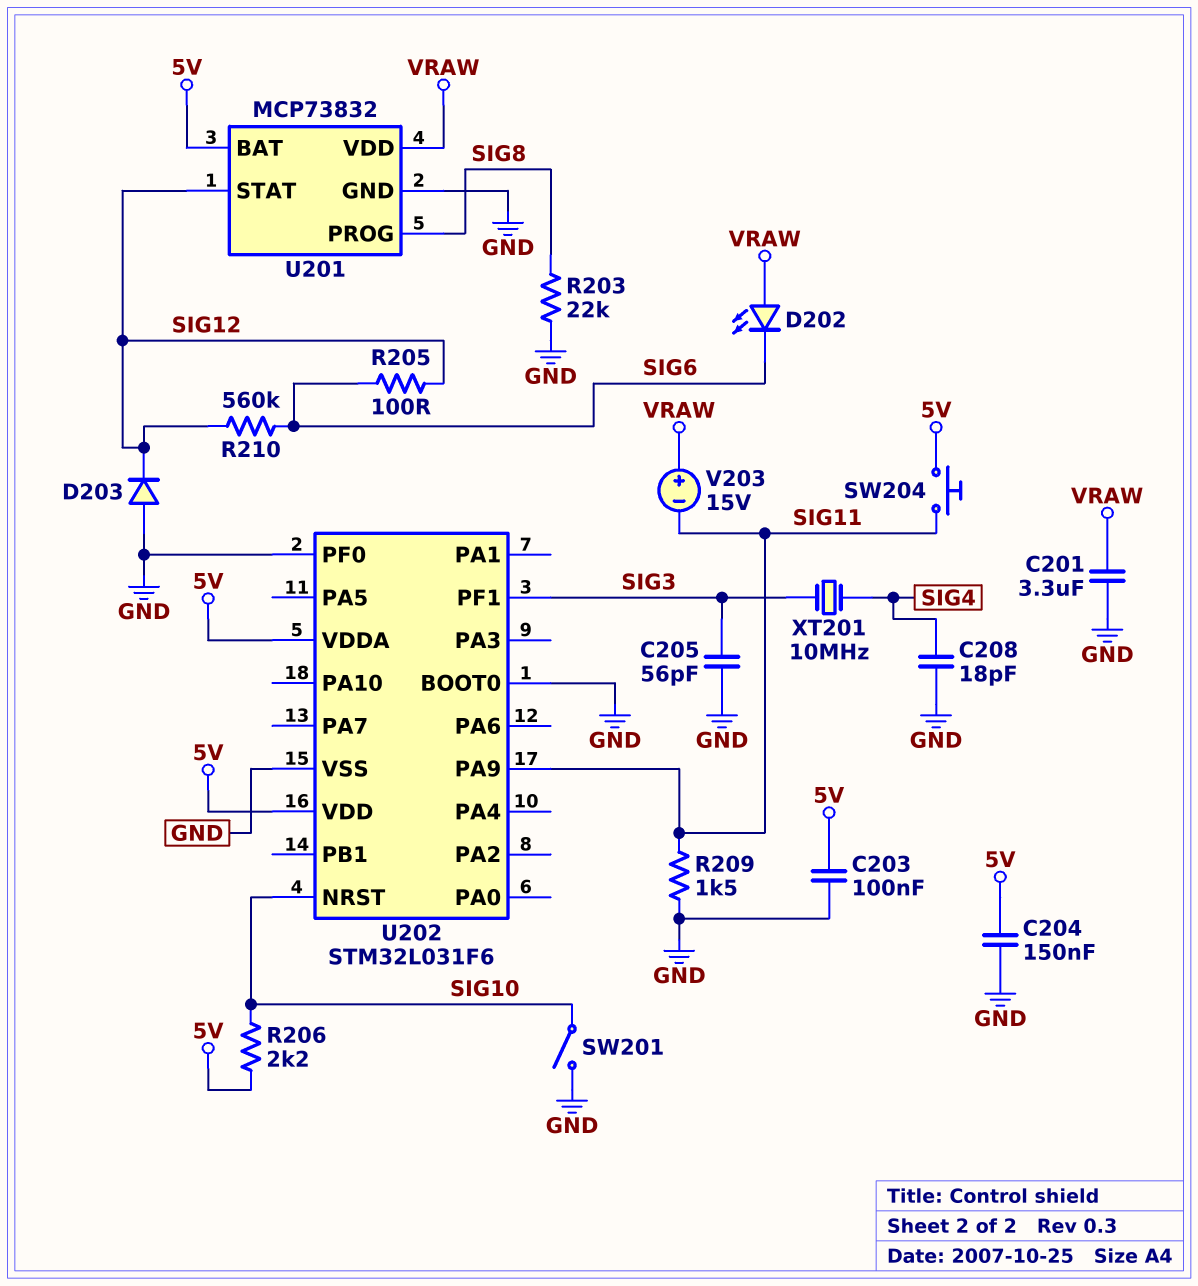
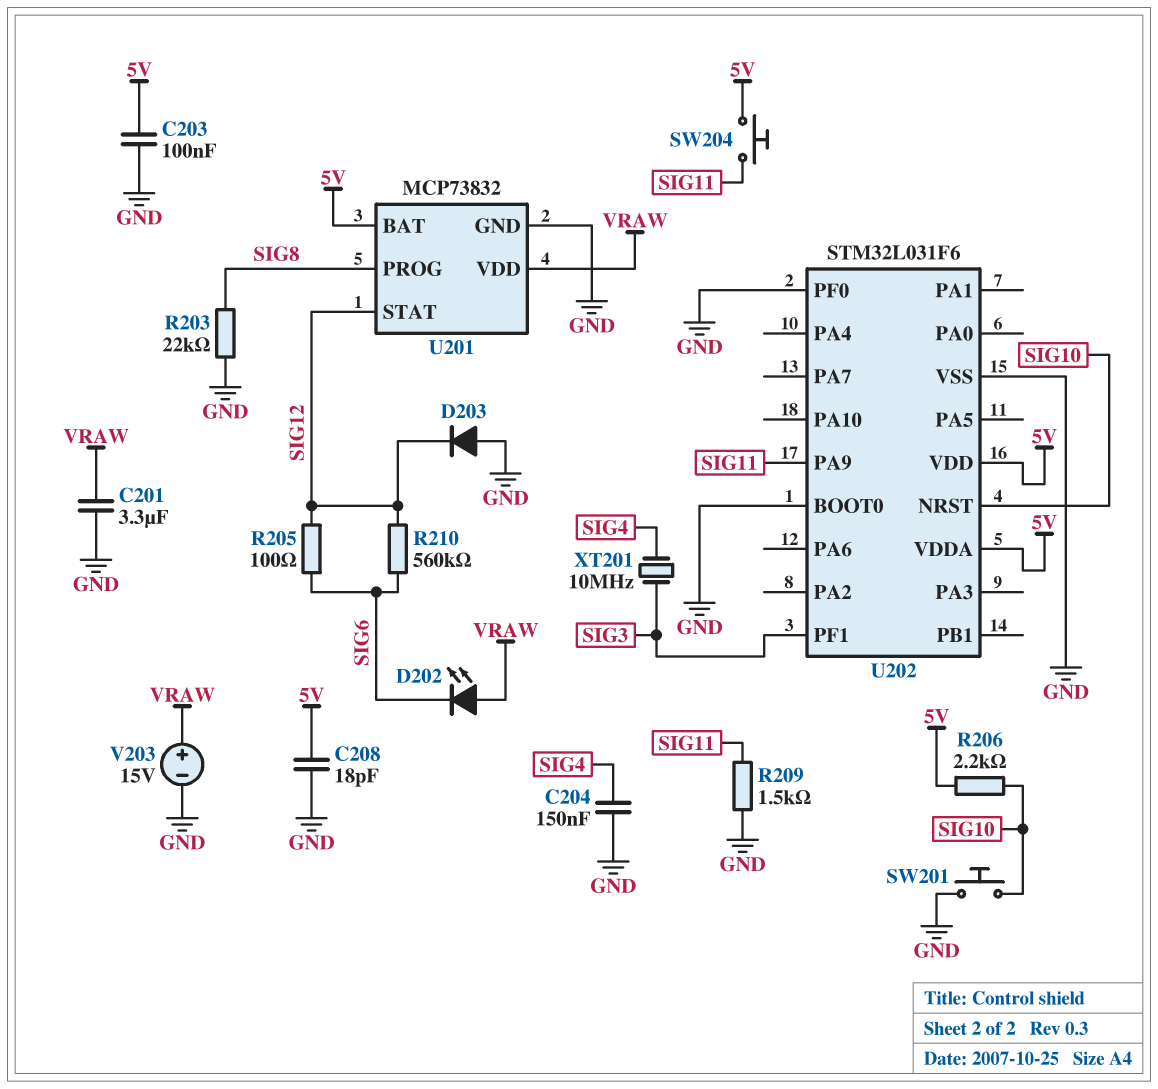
C204: 150nF (5V, GND) -> 150nF (GND, SIG4)
C205: 56pF (GND, SIG3) -> none
C208: 18pF (GND, SIG4) -> 18pF (5V, GND)
SW201: switch (GND, SIG10) -> button (GND, SIG10)
V203: 15V (plus VRAW, minus SIG11) -> 15V (plus VRAW, minus GND)

